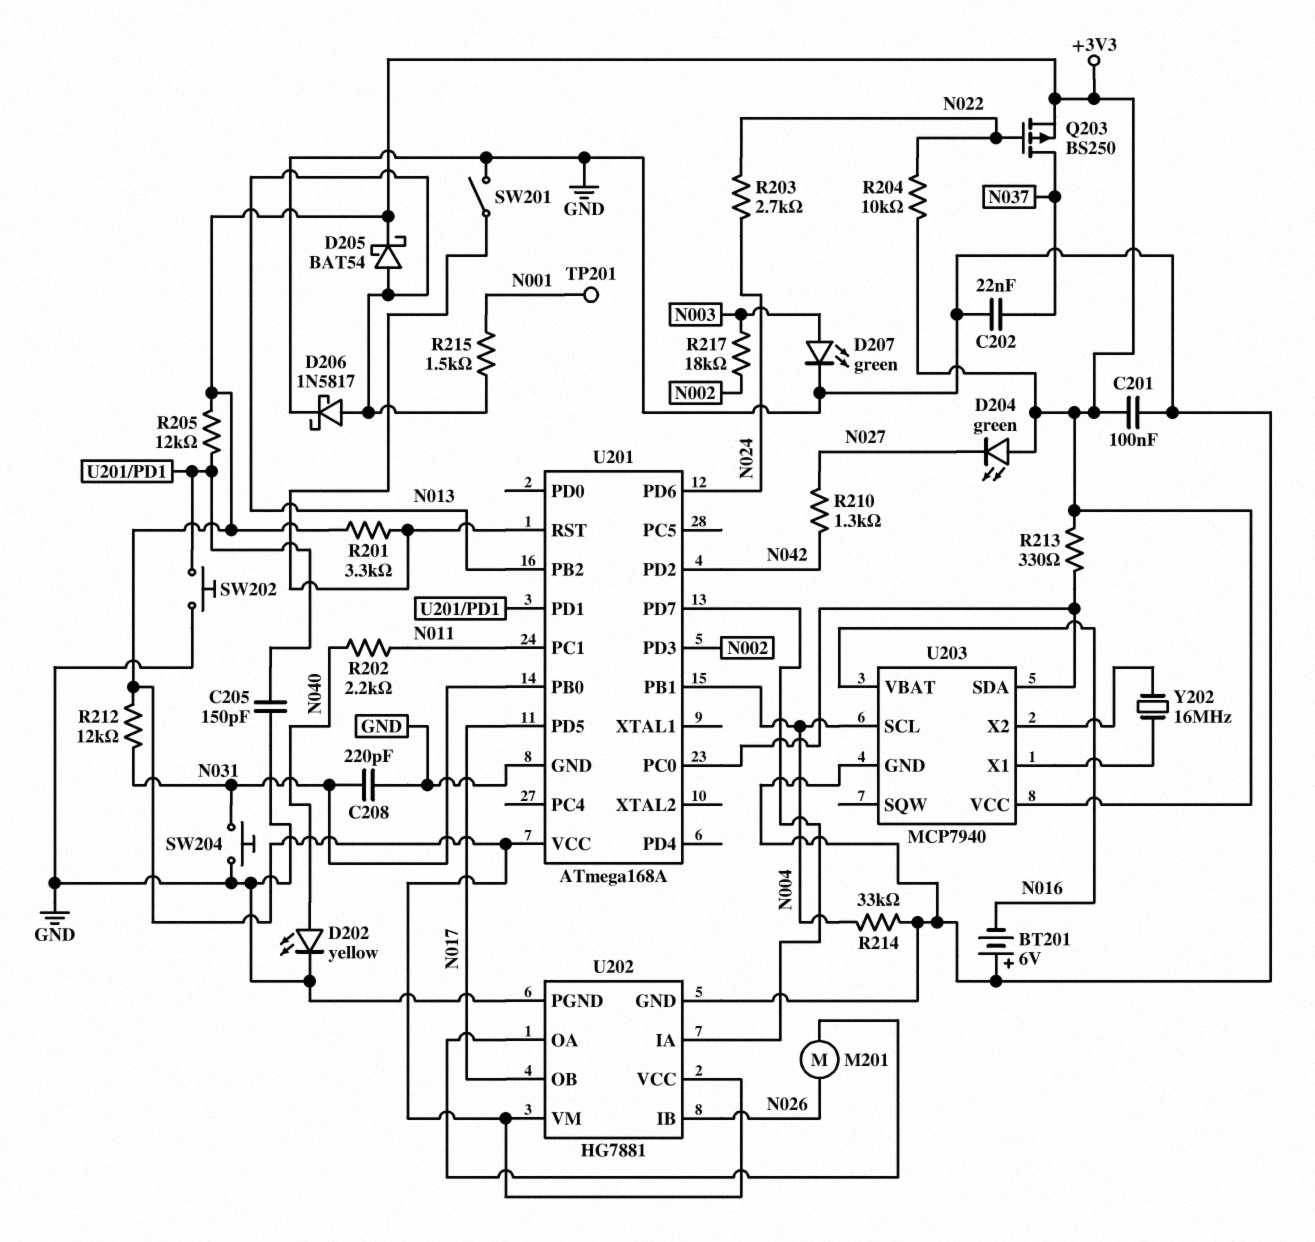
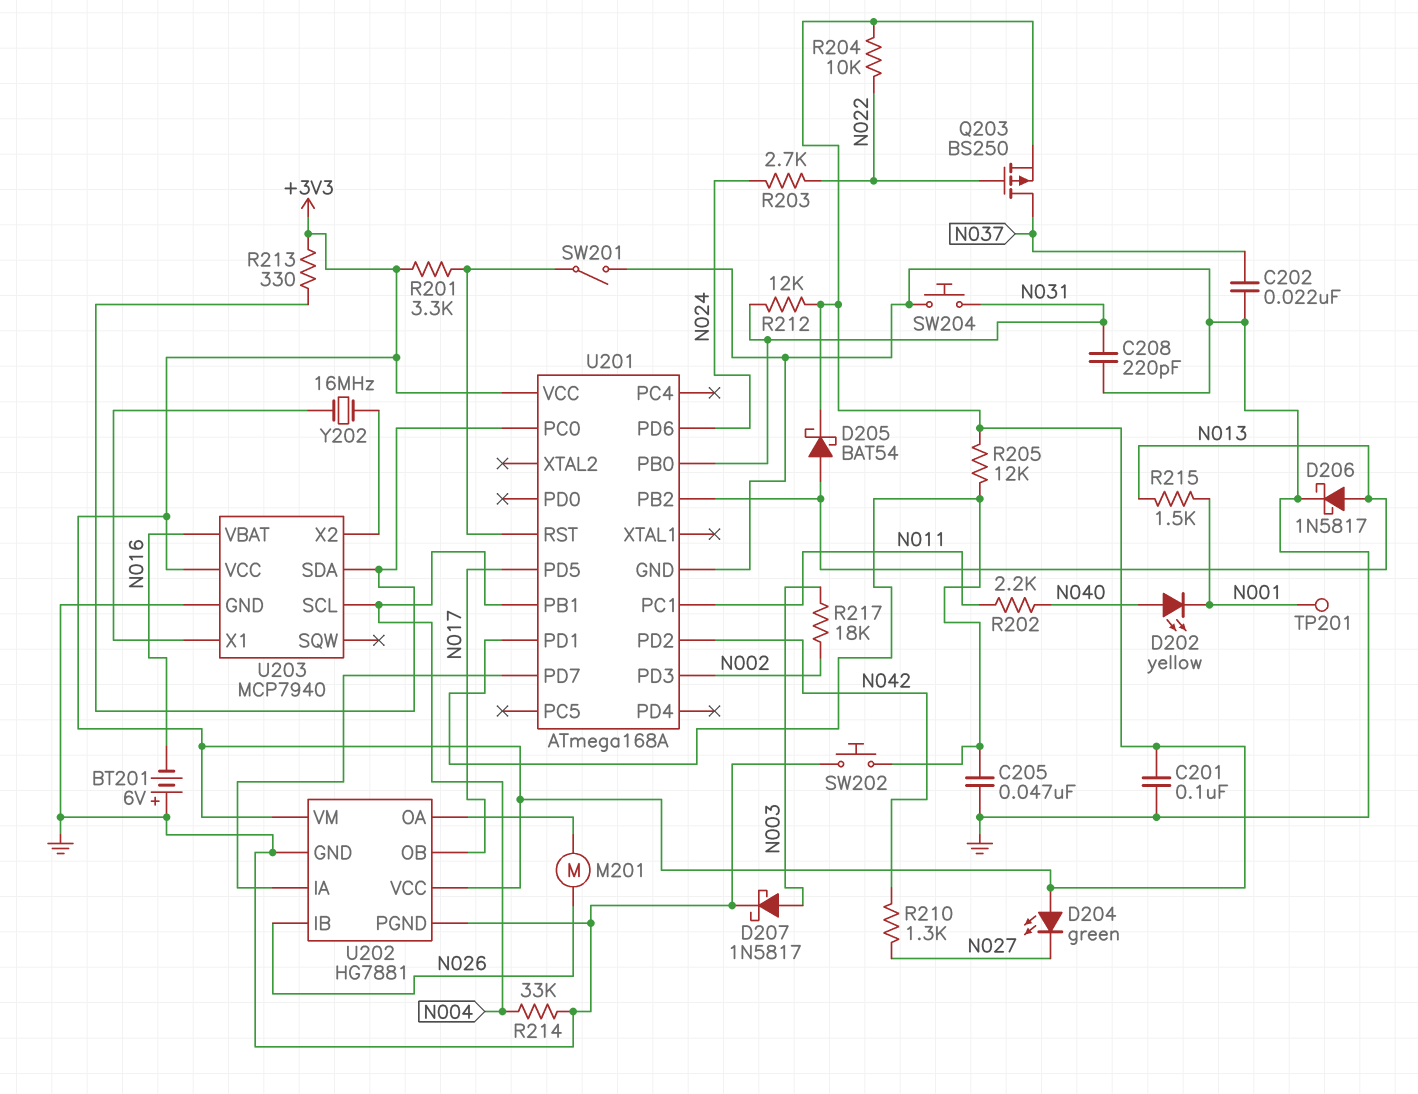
C205: 150pF (GND, U201/PD1) -> 47nF (GND, U201/PD1)
D202: LED yellow (A N040, K GND) -> LED yellow (A N040, K N001)
D207: LED green (A N003, K GND) -> schottky 1N5817 (A N003, K GND)

